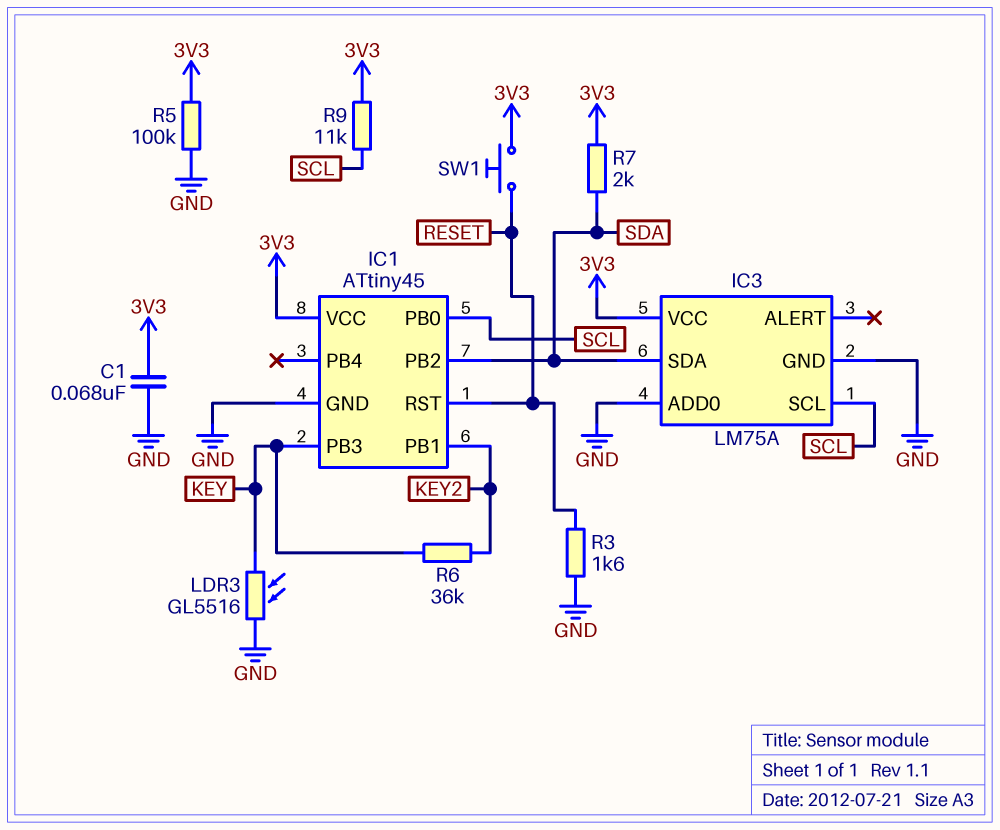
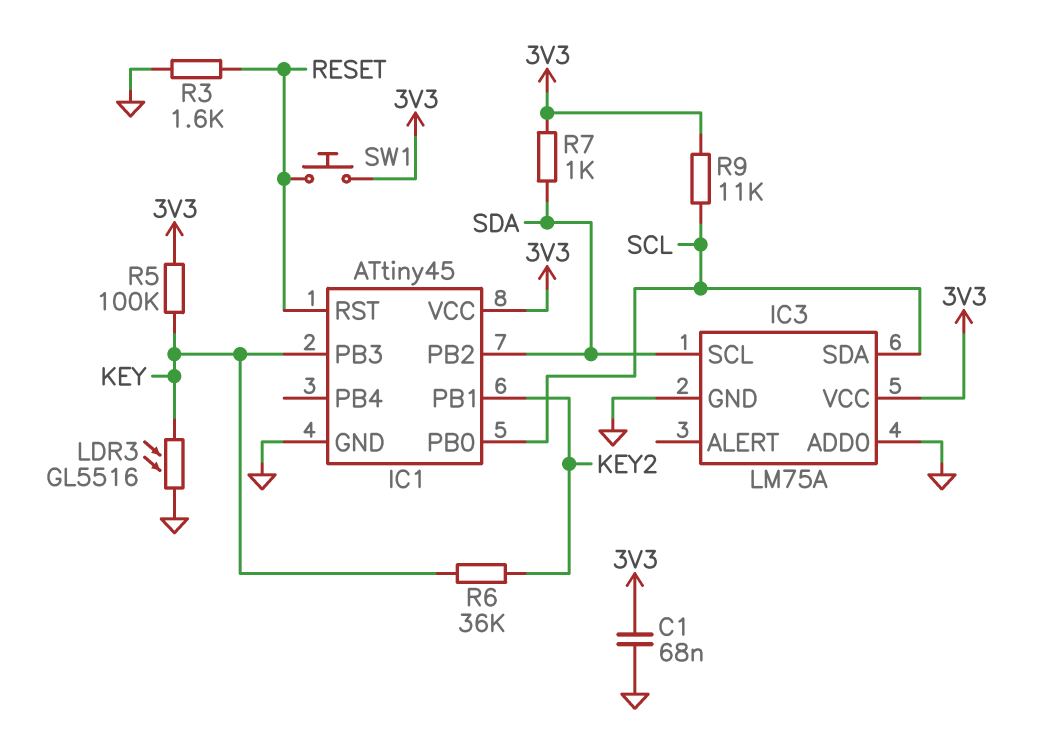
IC3 pin SCL: SCL -> SDA
IC3 pin SDA: SDA -> SCL
R5: 100k (3V3, GND) -> 100k (3V3, KEY)
R7: 2k (3V3, SDA) -> 1k (3V3, SDA)

